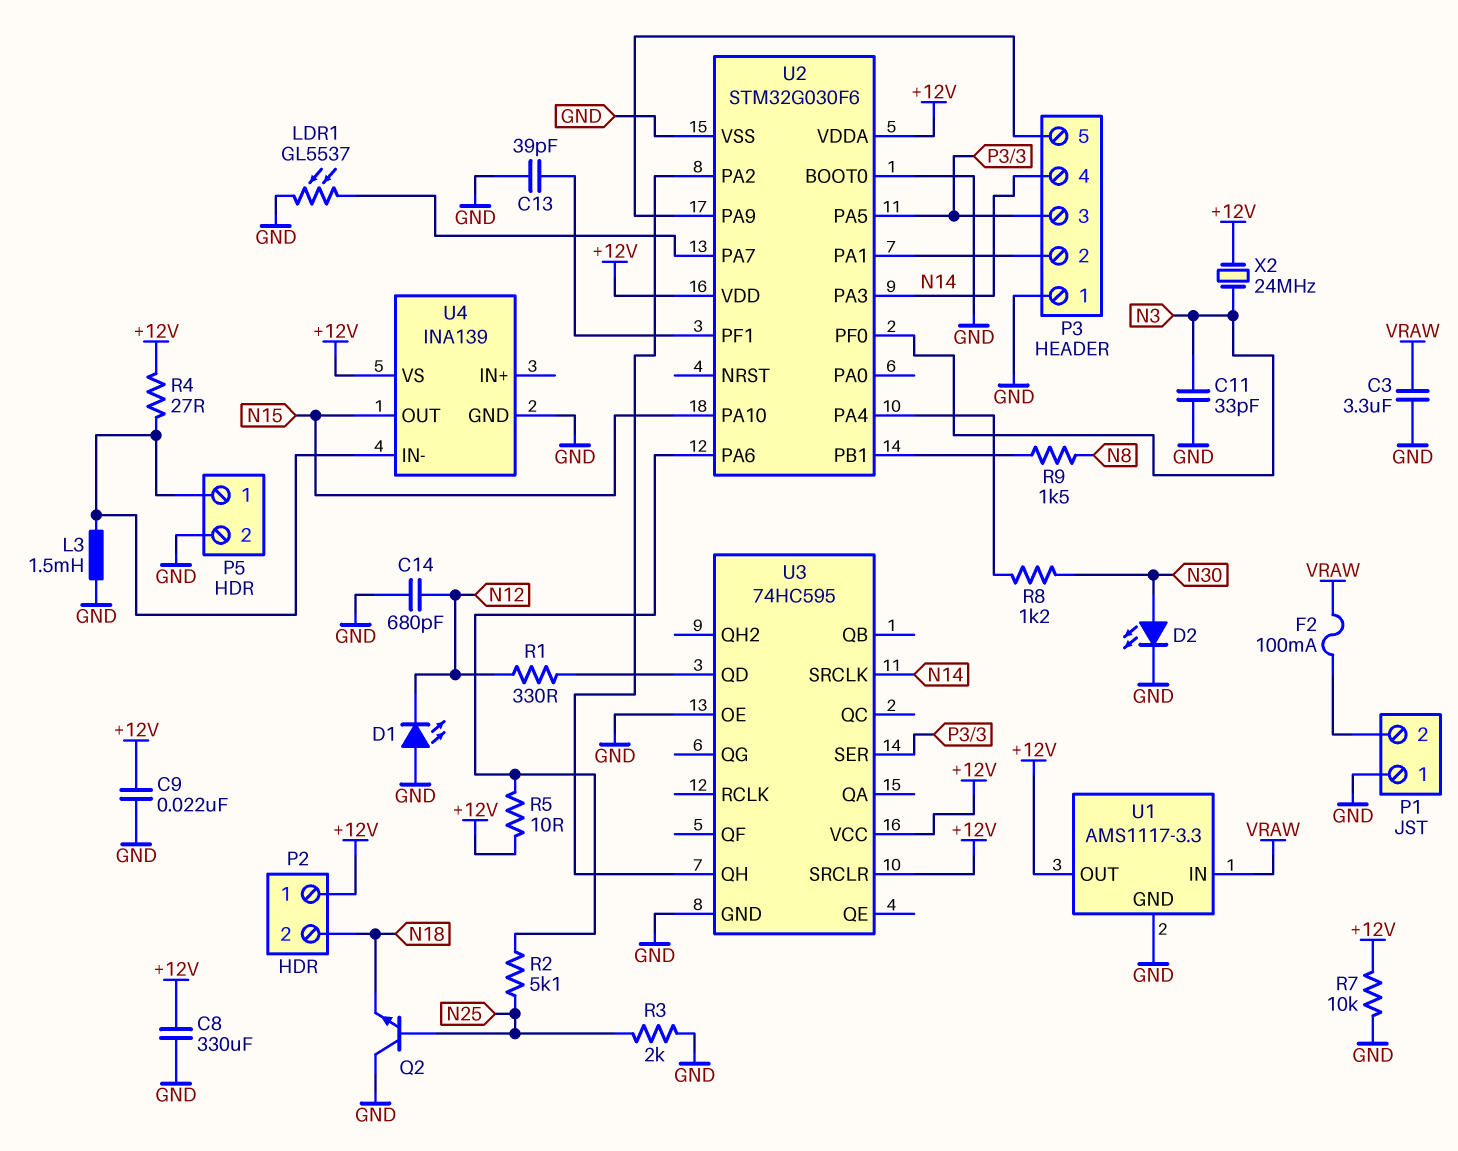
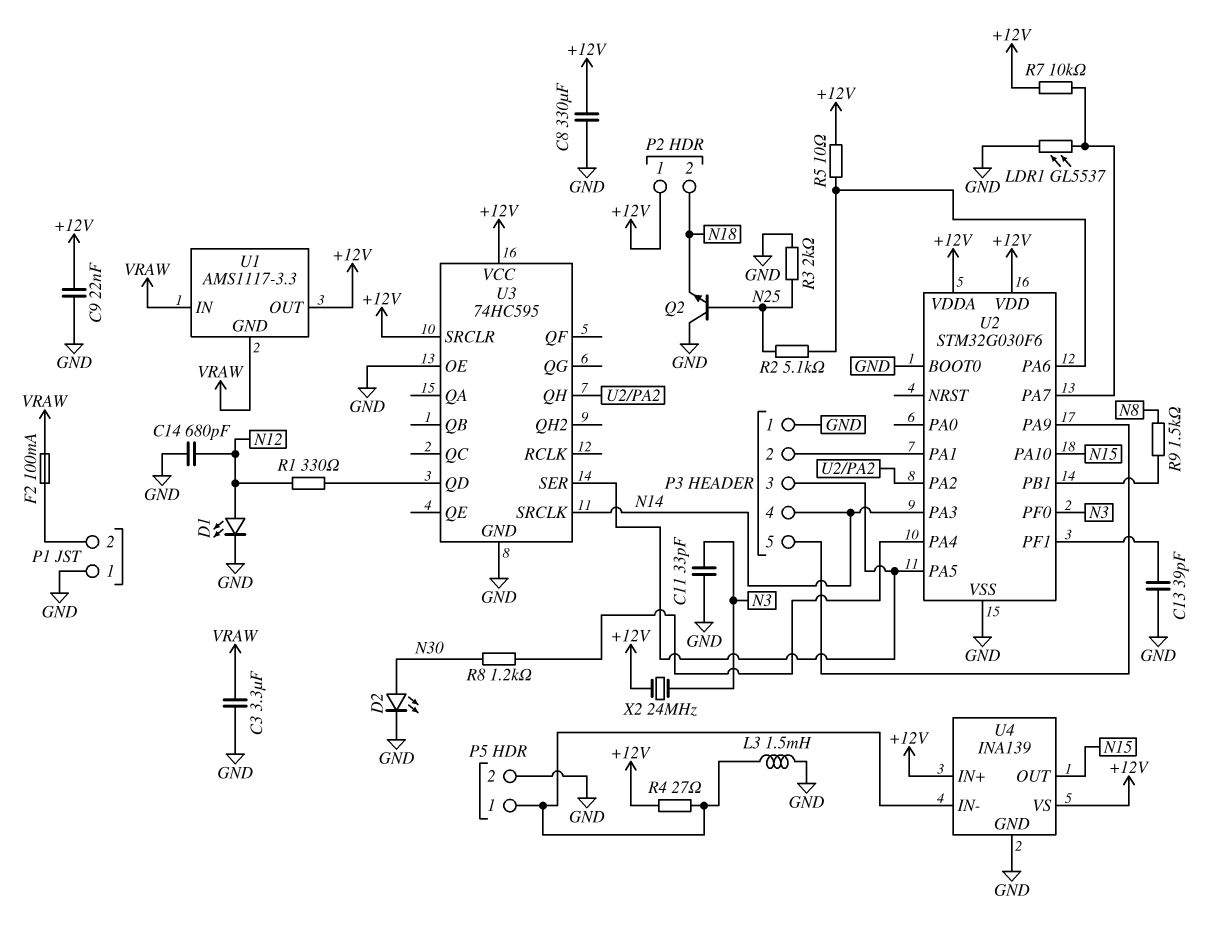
D1: LED (A GND, K N12) -> LED (A N12, K GND)
R7: 10k (+12V, GND) -> 10k (+12V, U2/PA7)
U1 pin GND: GND -> VRAW
U4 pin IN+: none -> +12V

